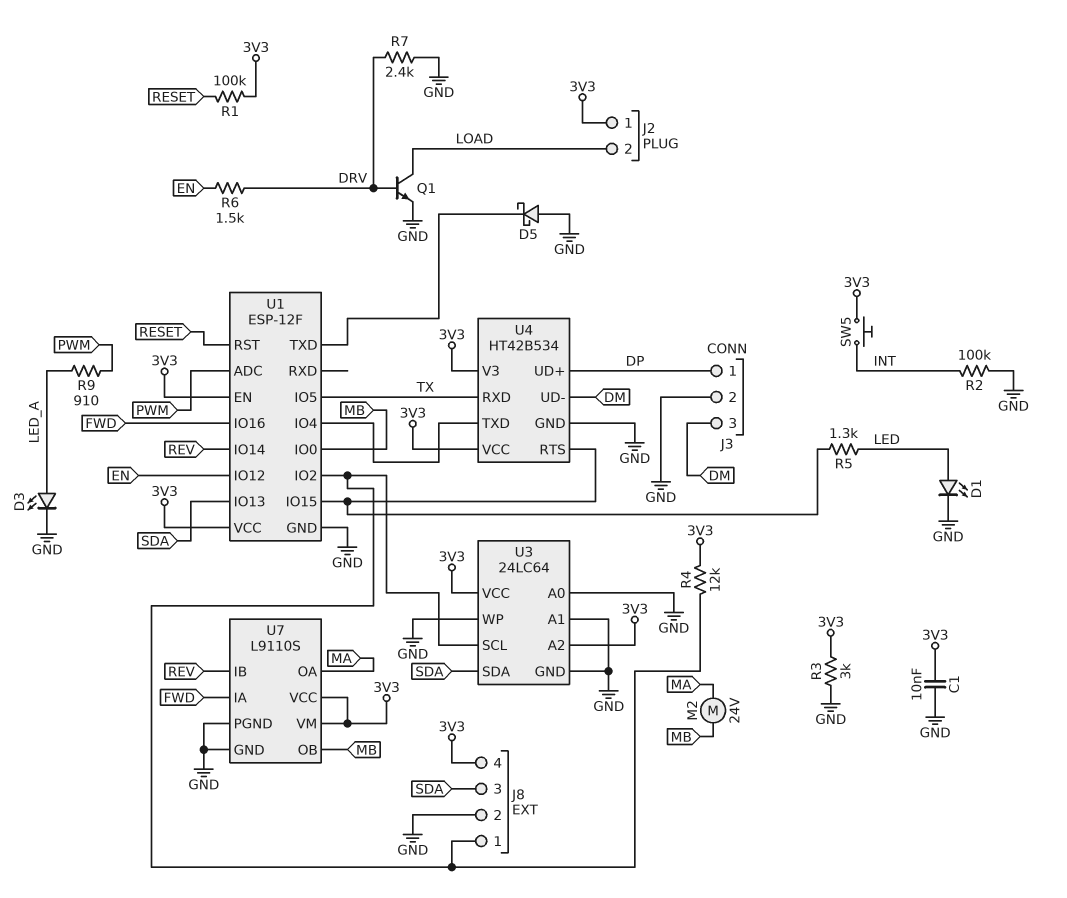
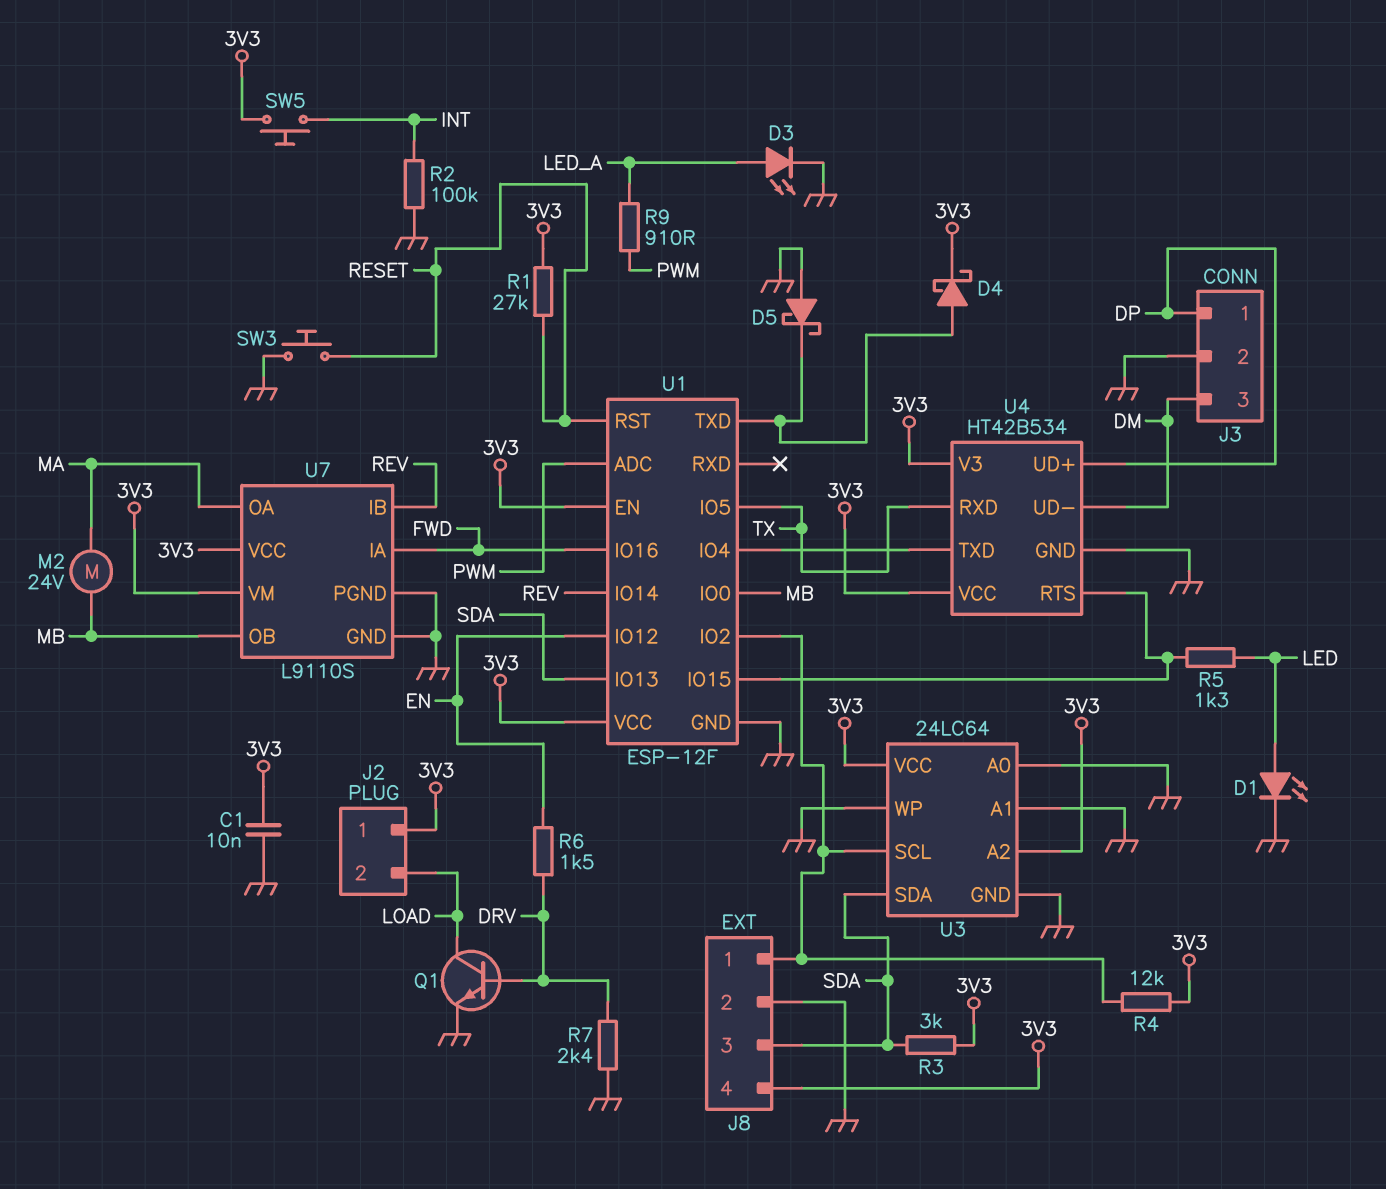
D4: none -> schottky (A U1/TXD, K 3V3)
R1: 100k (3V3, RESET) -> 27k (3V3, RESET)
R3: 3k (3V3, GND) -> 3k (3V3, SDA)
SW3: none -> button (GND, RESET)

